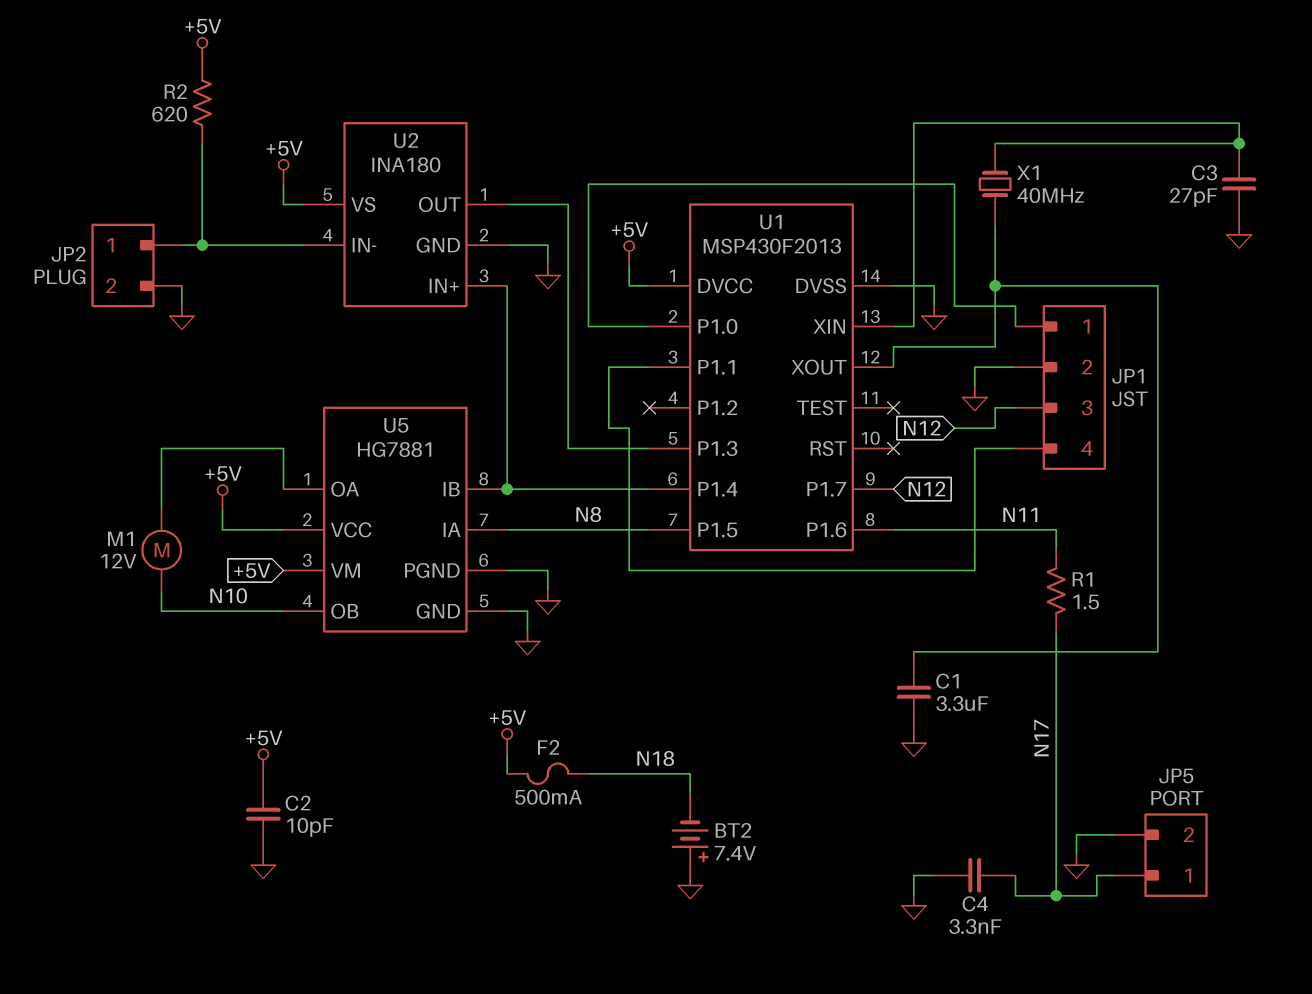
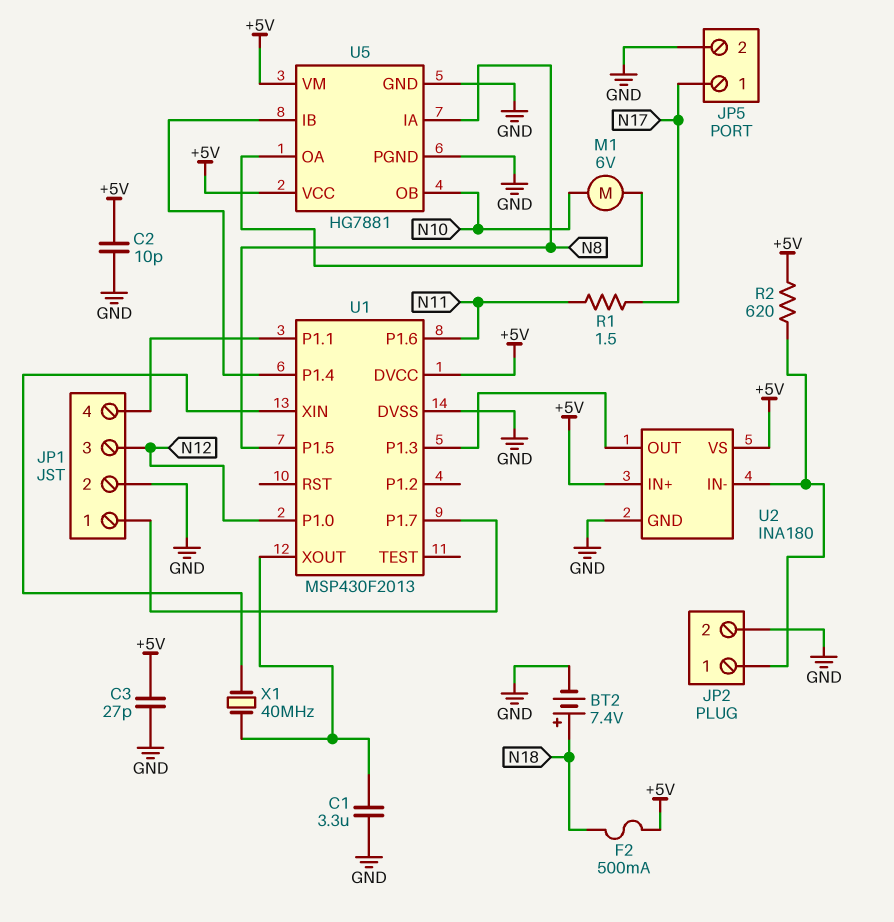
BT2: 7.4V (plus GND, minus N18) -> 7.4V (plus N18, minus GND)
C3: 27pF (GND, U1/XIN) -> 27pF (+5V, GND)
C4: 3.3nF (GND, N17) -> none
M1: motor 12V (N10, U5/OA) -> motor 6V (N10, U5/OA)
U1 pin P1.0: JP1/1 -> N12
U1 pin P1.7: N12 -> JP1/1
U2 pin IN+: U1/P1.4 -> +5V

